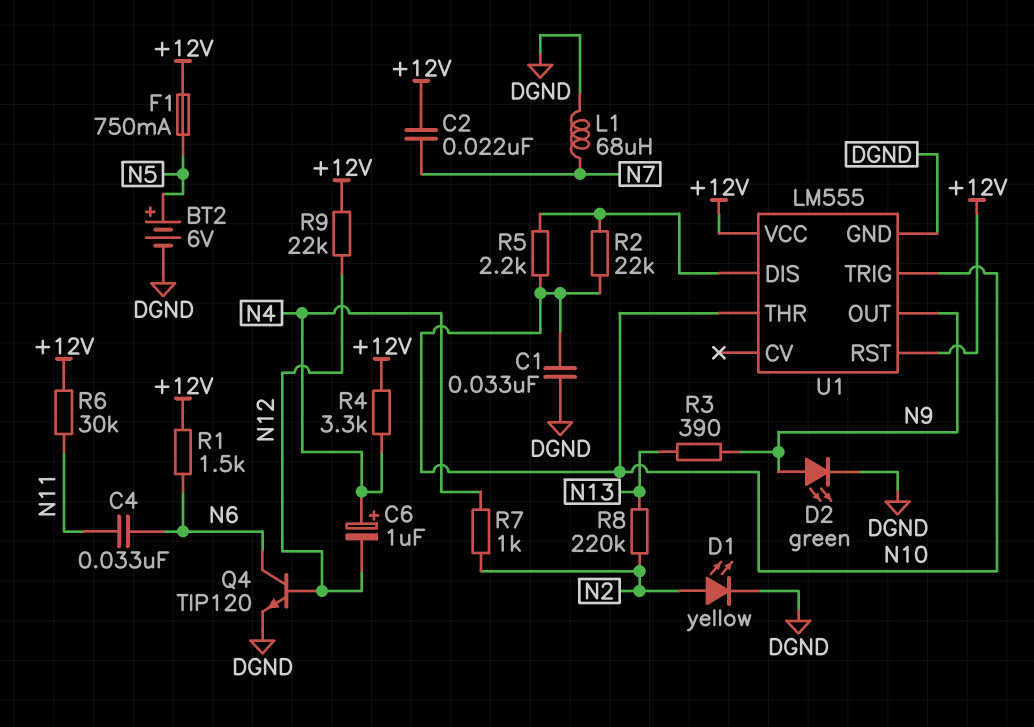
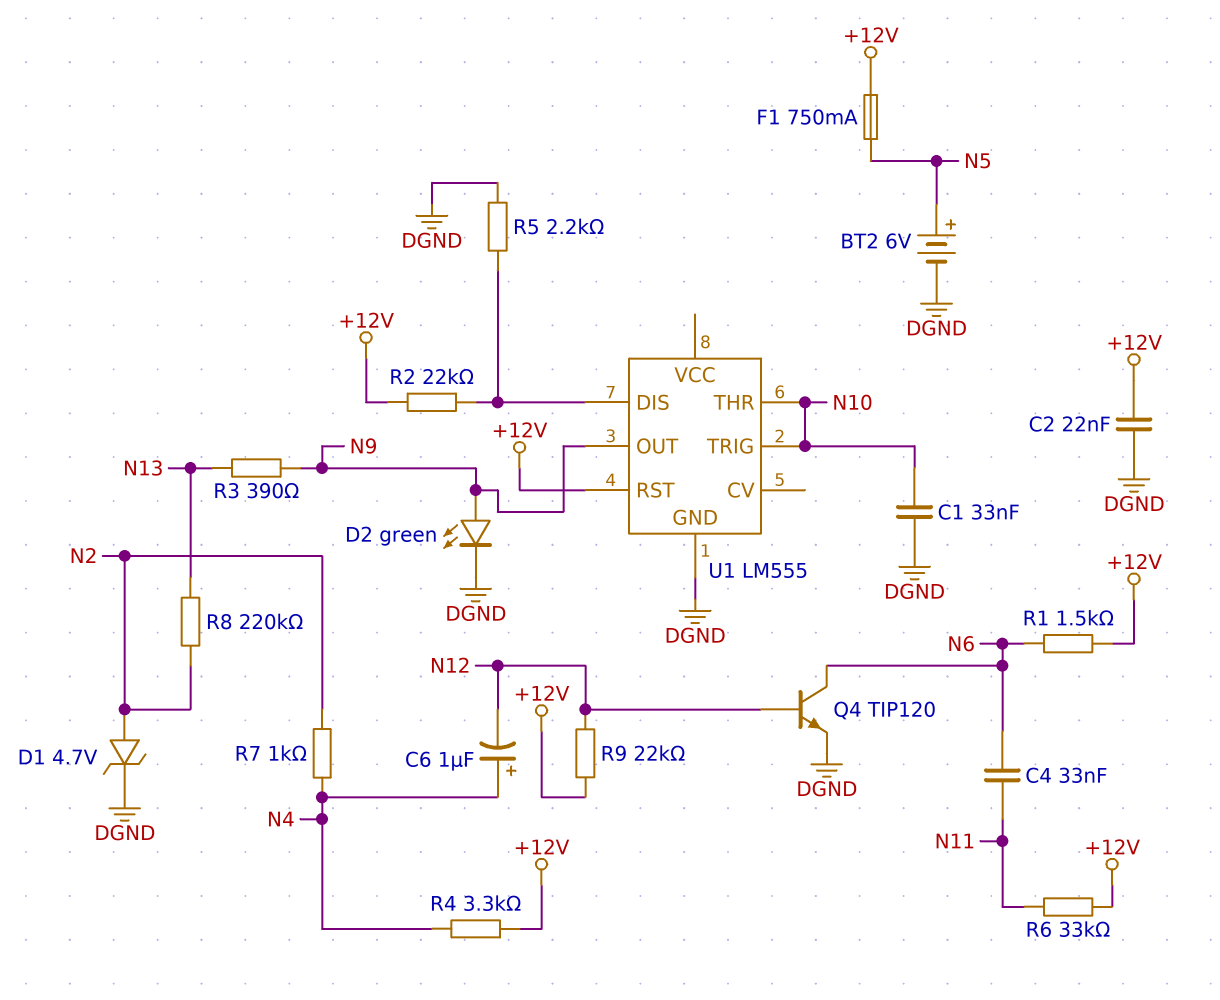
C2: 22nF (+12V, N7) -> 22nF (+12V, DGND)
D1: LED yellow (A N2, K DGND) -> zener 4.7V (A N2, K DGND)
L1: 68uH (DGND, N7) -> none
R2: 22k (N10, U1/DIS) -> 22k (+12V, U1/DIS)
R5: 2.2k (N10, U1/DIS) -> 2.2k (DGND, U1/DIS)
R6: 30k (+12V, N11) -> 33k (+12V, N11)
U1 pin VCC: +12V -> none

